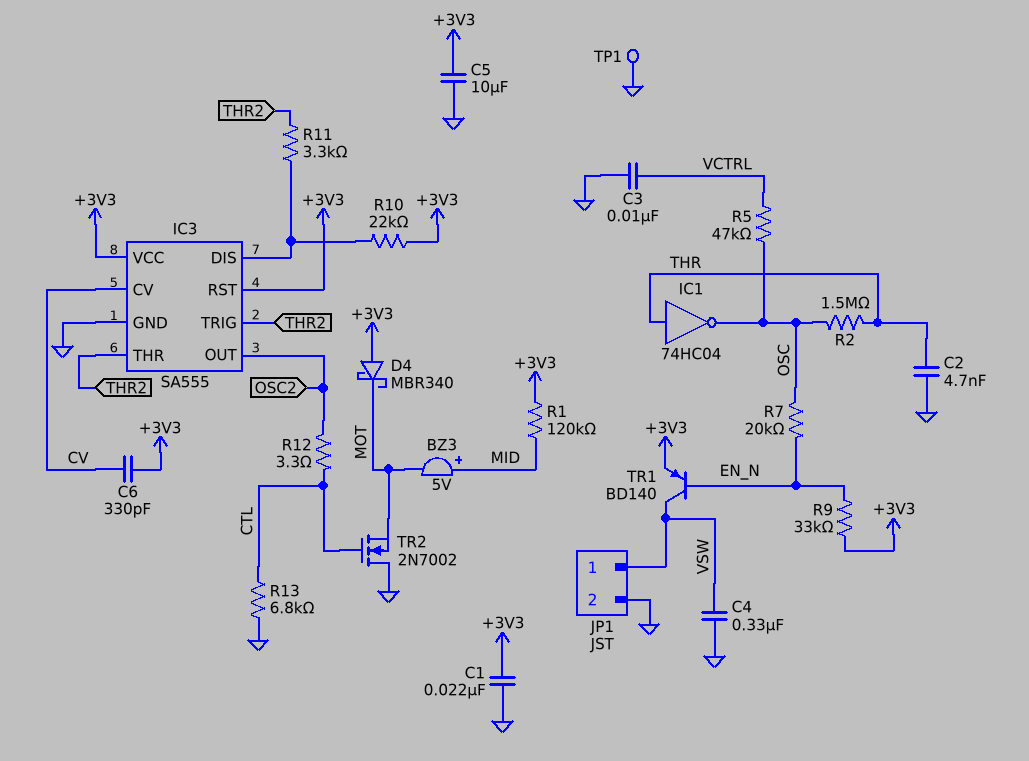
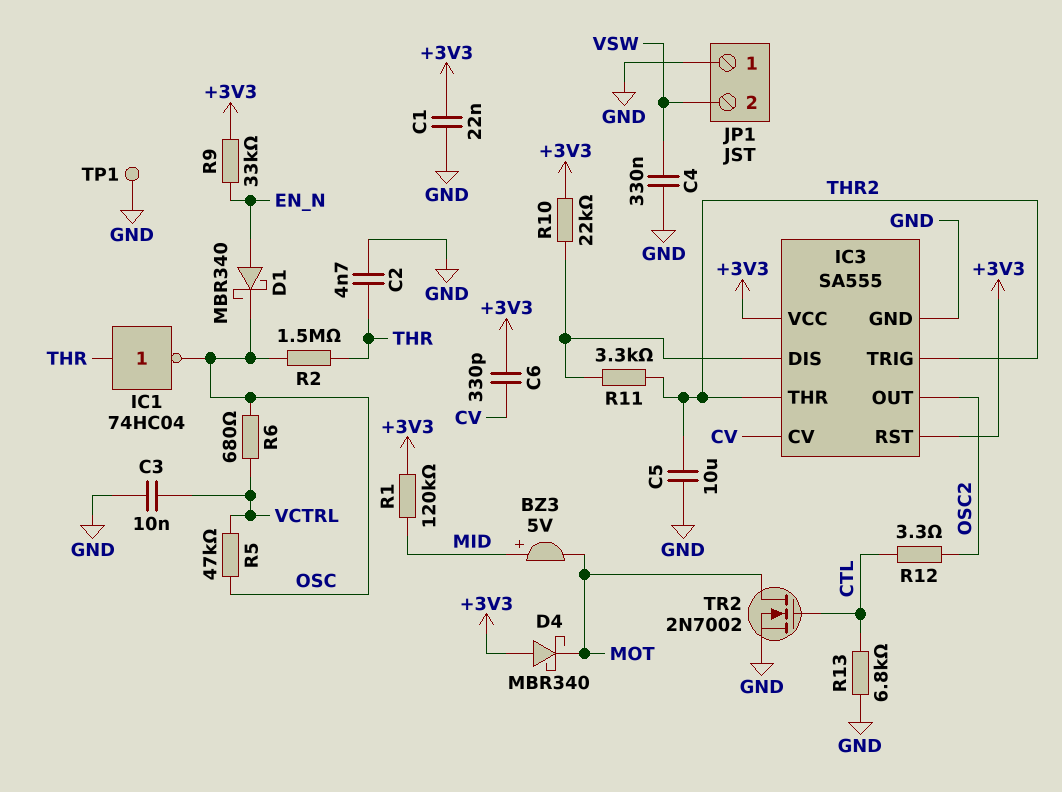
C5: 10uF (+3V3, GND) -> 10uF (GND, THR2)
D1: none -> schottky MBR340 (A EN_N, K OSC)
JP1 pin 1: VSW -> GND
JP1 pin 2: GND -> VSW
R6: none -> 680 (OSC, VCTRL)
R7: 20k (EN_N, OSC) -> none
TR1: PNP BD140 (B EN_N, C VSW, E +3V3) -> none
TR2: NMOS 2N7002 (G CTL, D GND, S MOT) -> NMOS 2N7002 (G CTL, D MOT, S GND)

